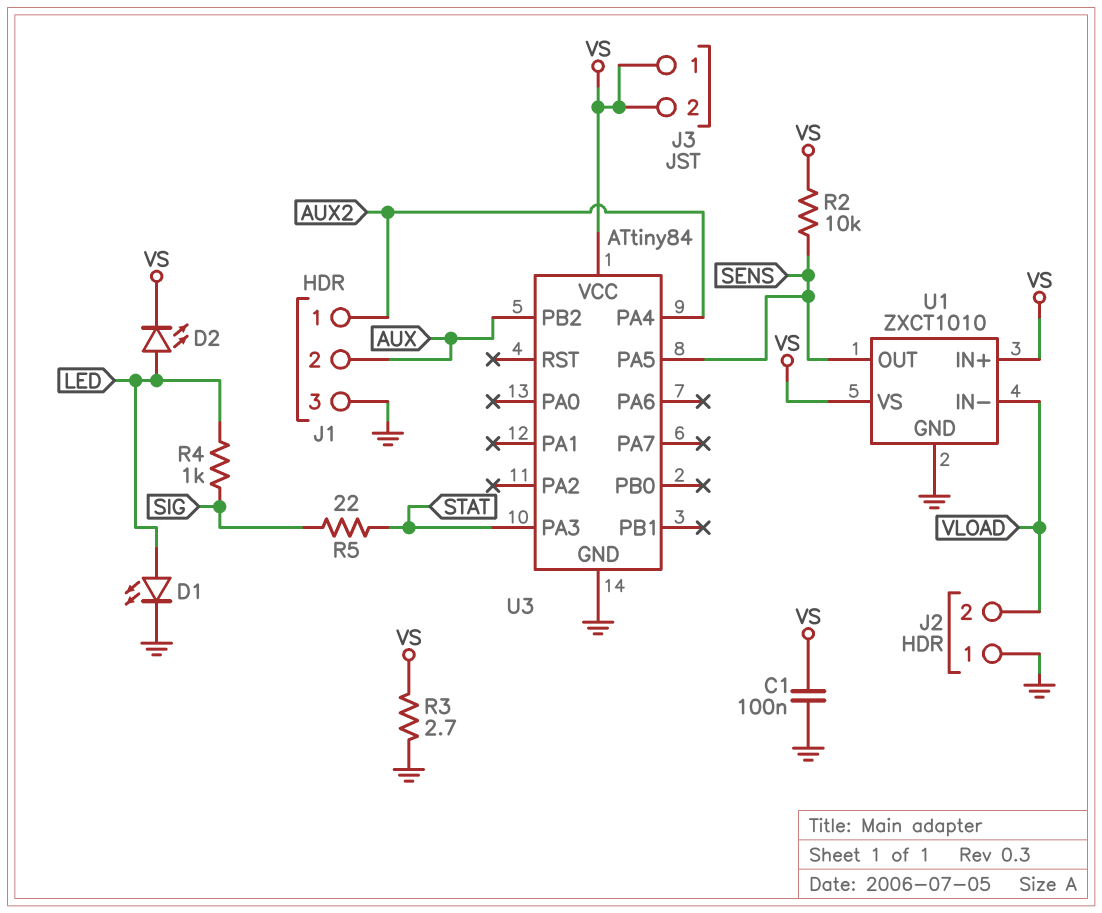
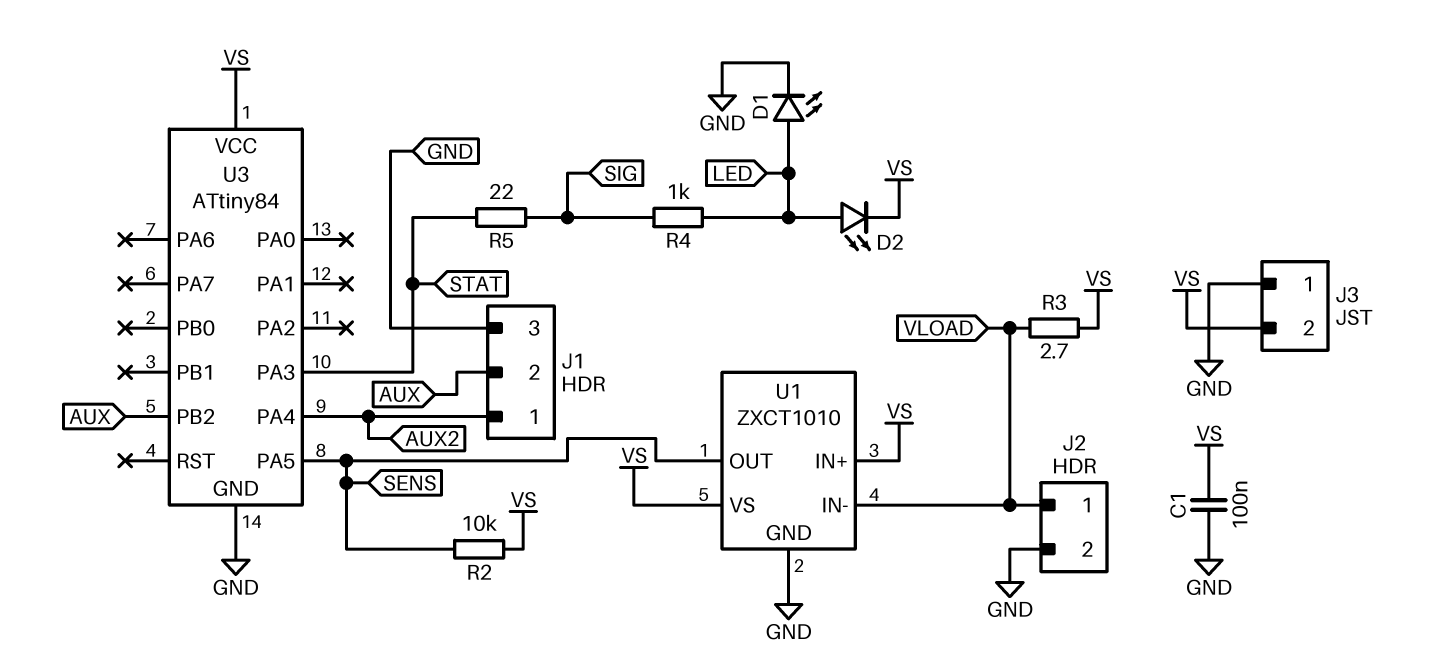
J2 pin 1: GND -> VLOAD
J2 pin 2: VLOAD -> GND
J3 pin 1: VS -> GND
R3: 2.7 (GND, VS) -> 2.7 (VLOAD, VS)

